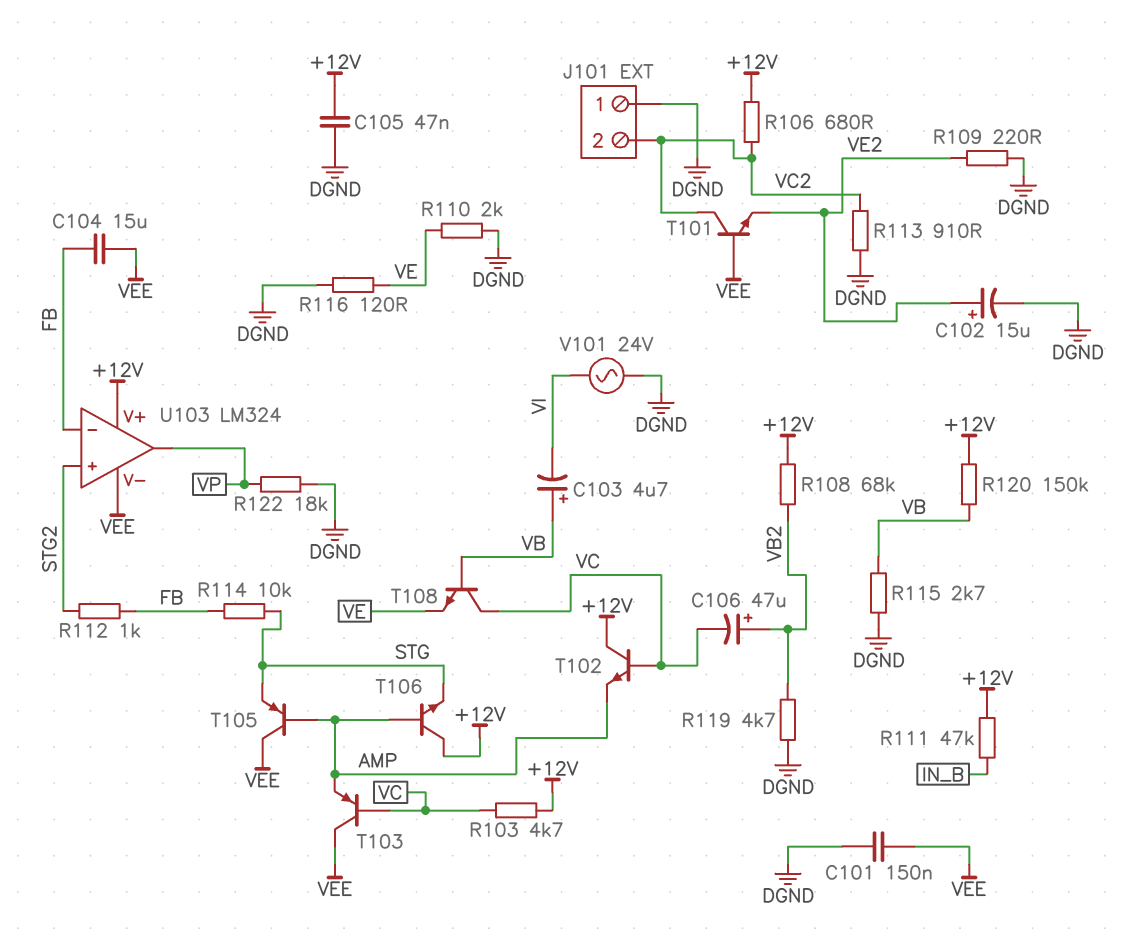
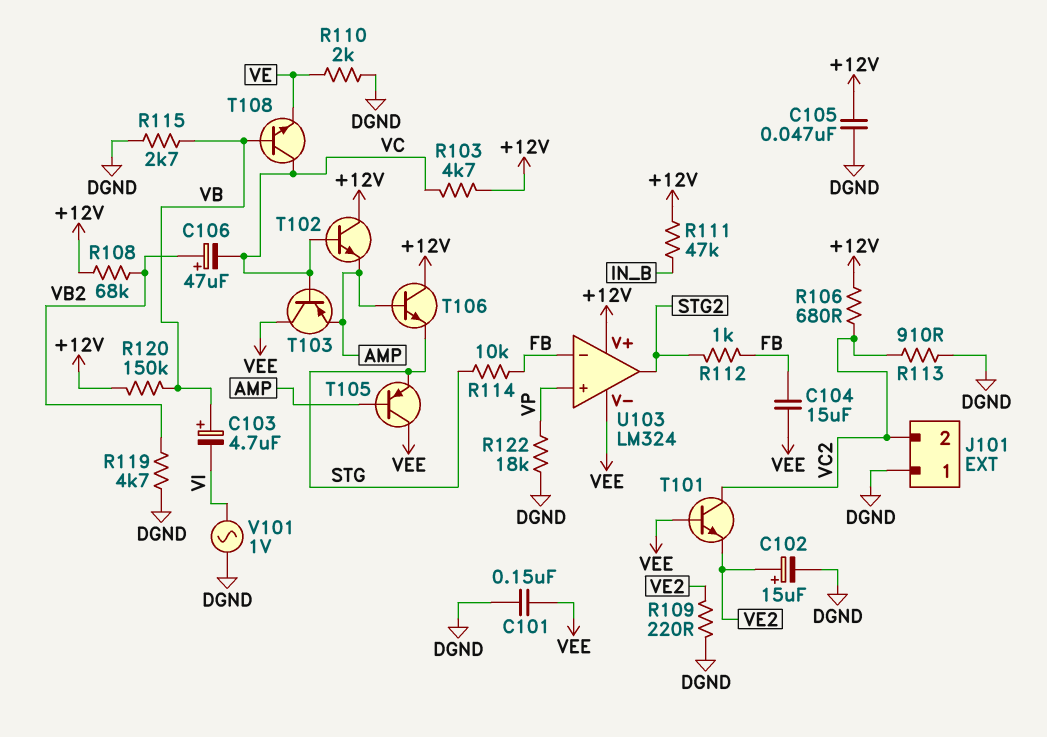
R116: 120 (DGND, VE) -> none
U103 pin in+: STG2 -> VP
U103 pin out: VP -> STG2
V101: AC 24V (DGND, VI) -> AC 1V (DGND, VI)

